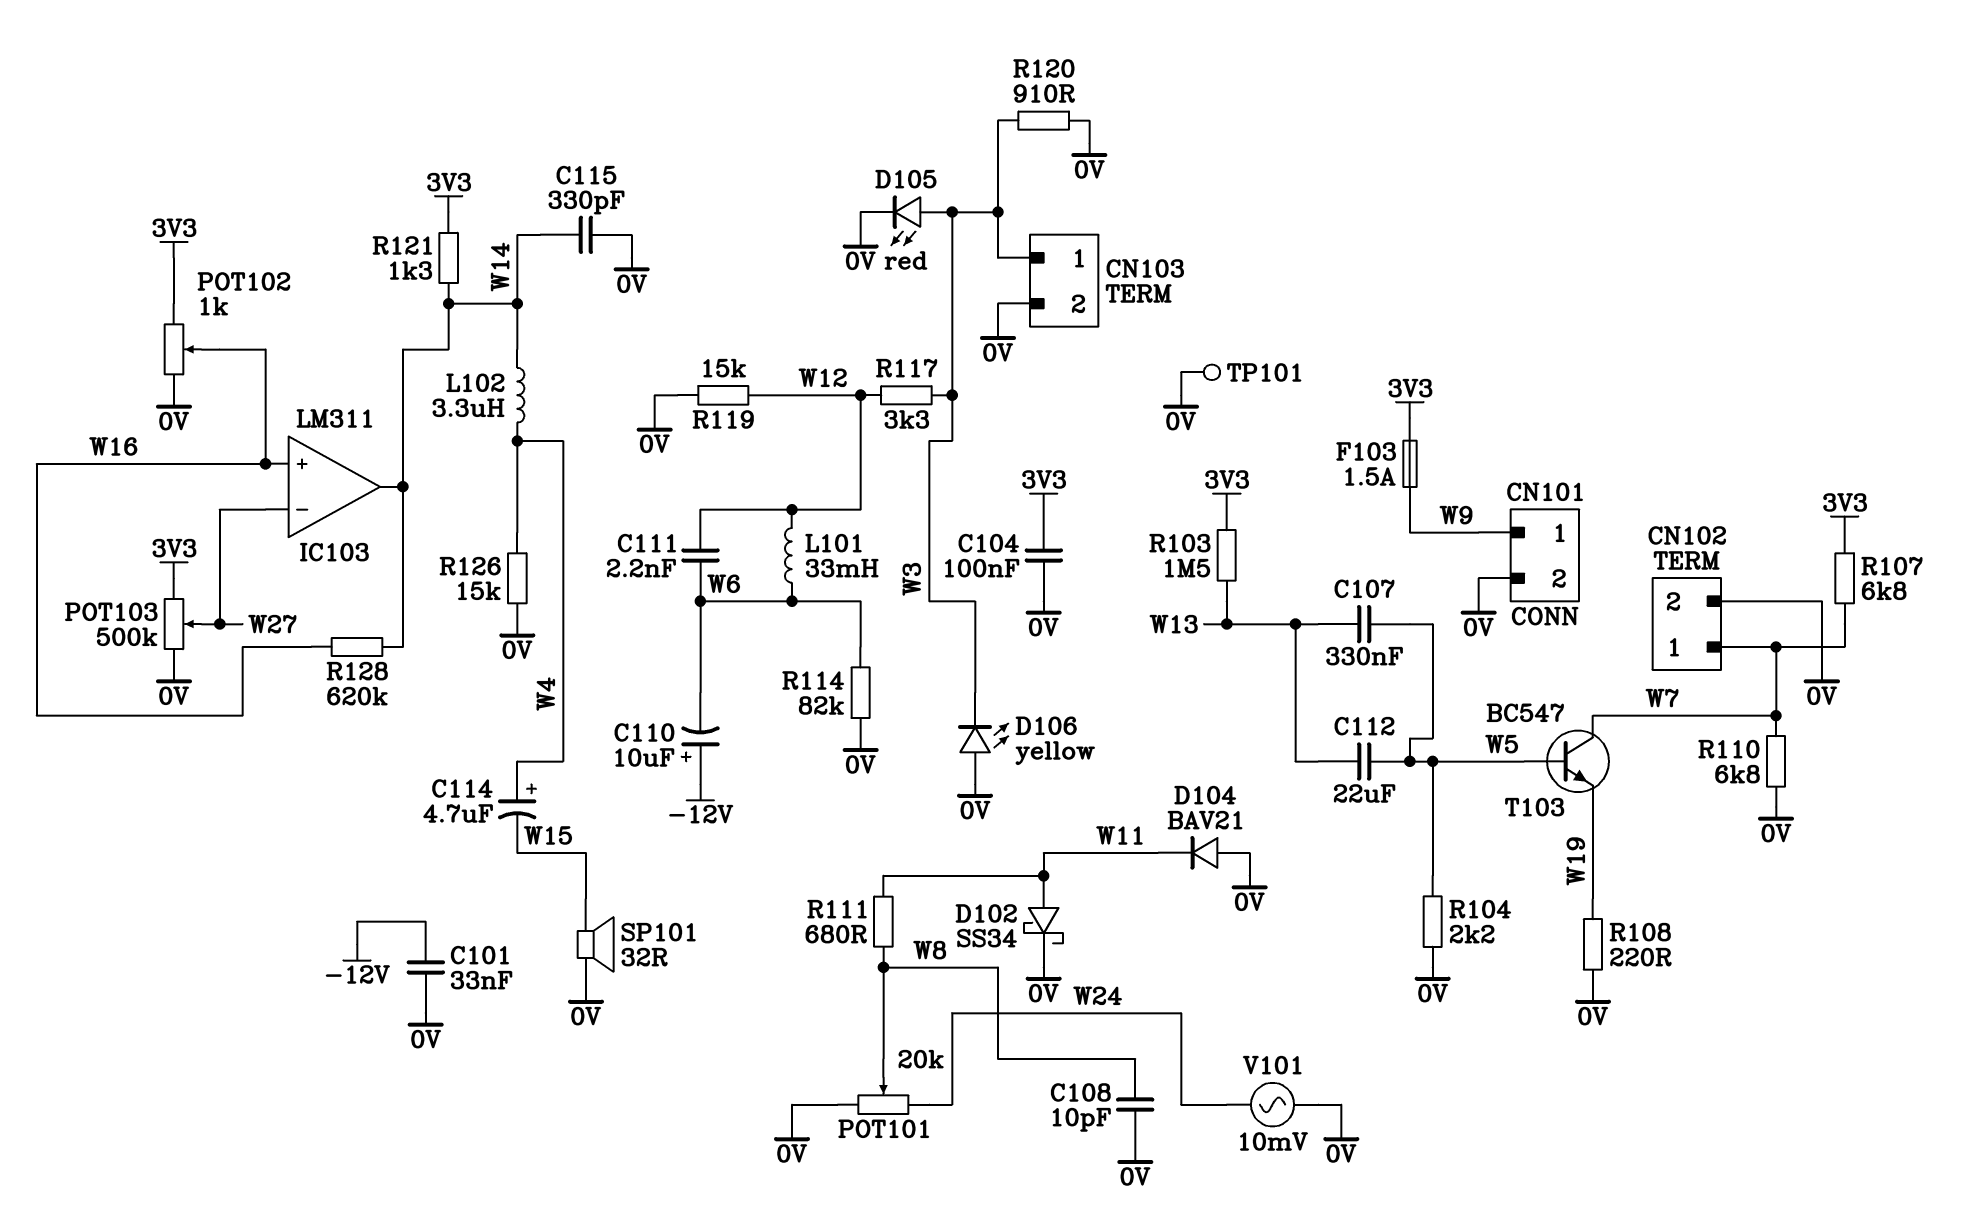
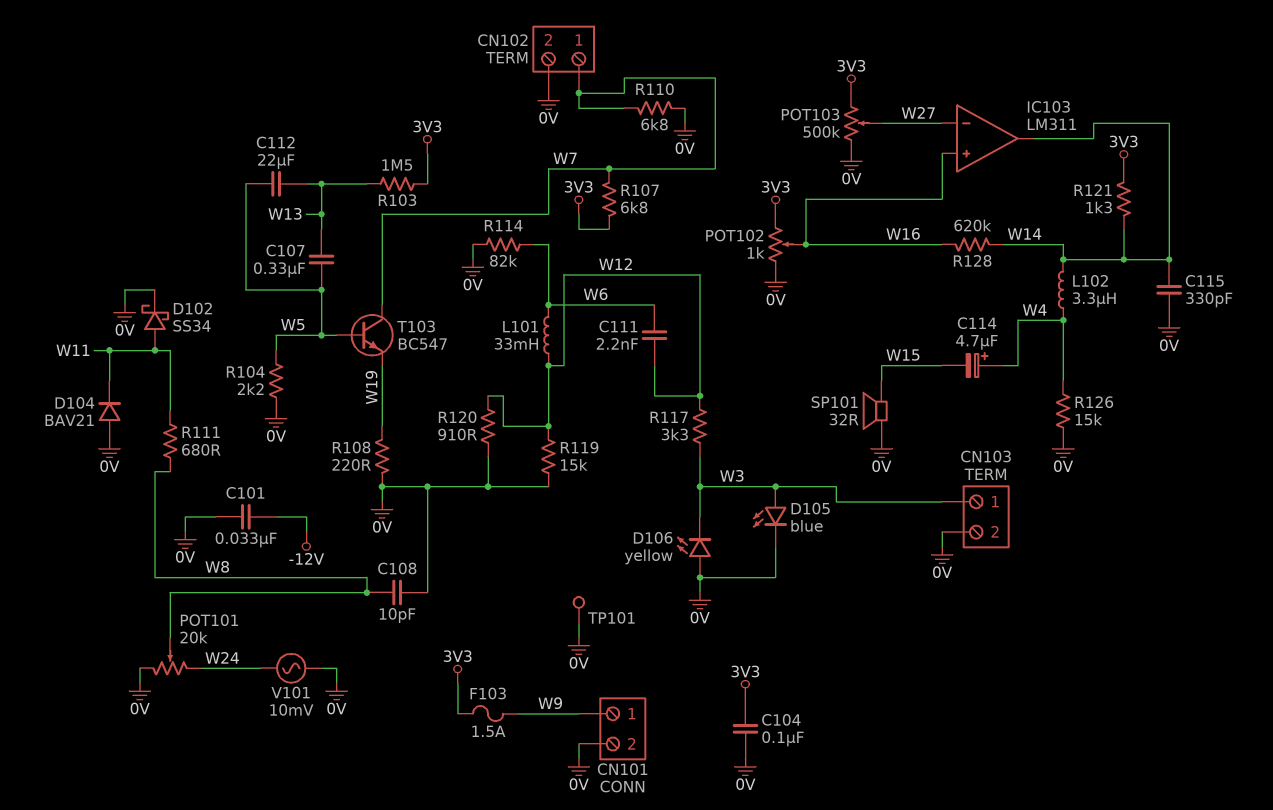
C110: 10uF (plus -12V, minus W6) -> none
D105: LED red (A W3, K 0V) -> LED blue (A W3, K 0V)
R120: 910 (0V, W3) -> 910 (0V, W12)

